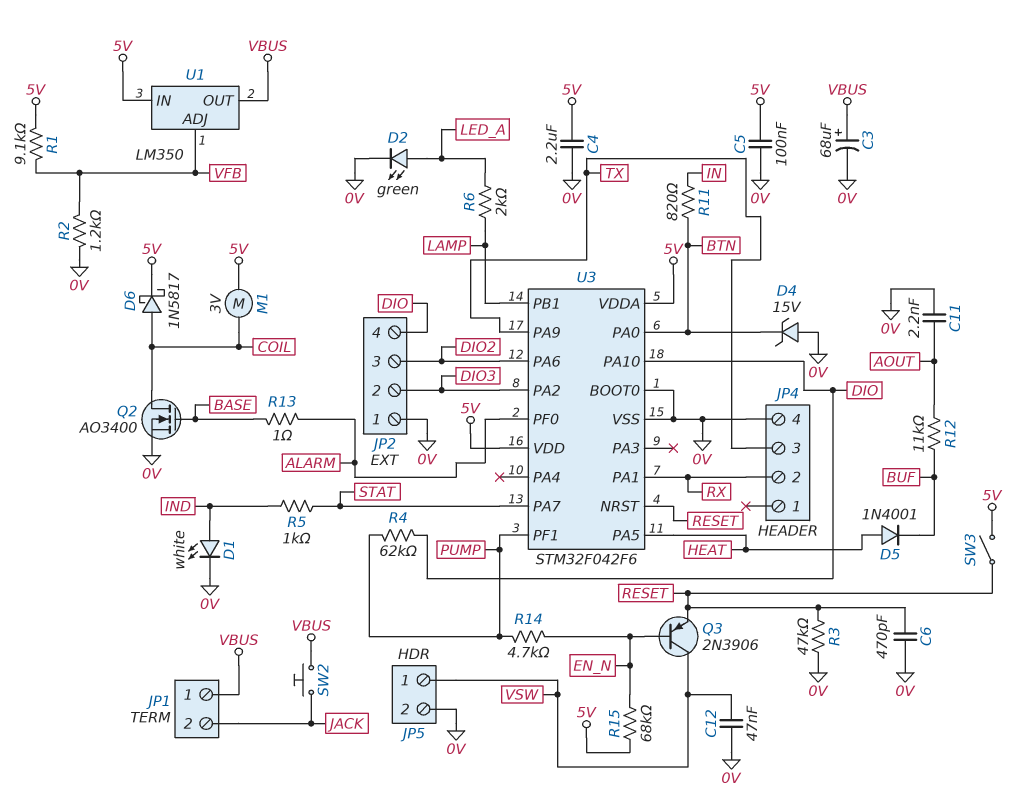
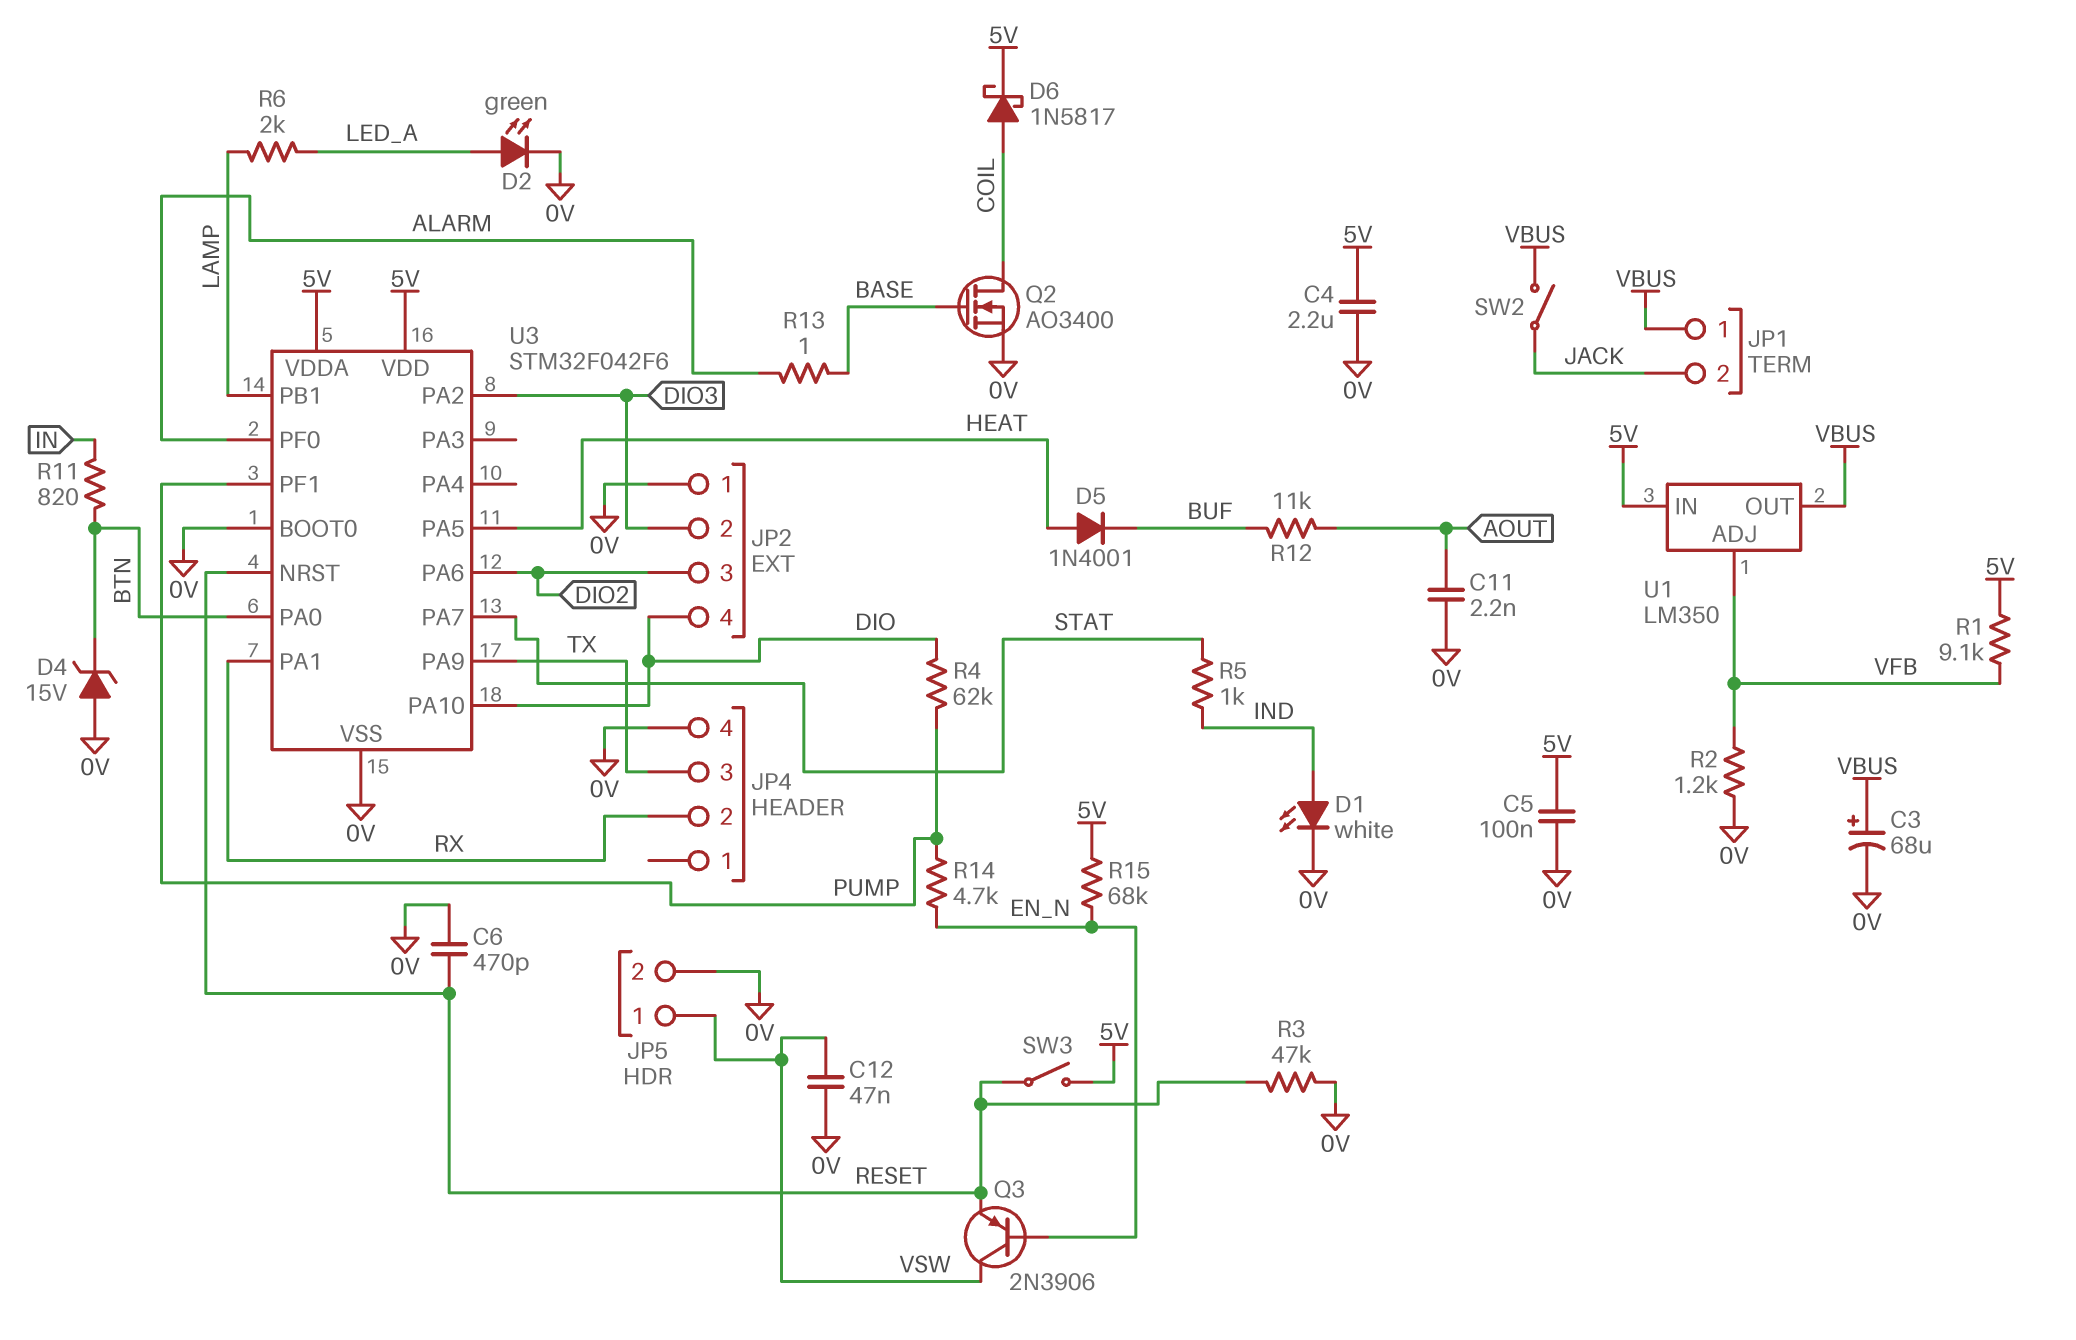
M1: motor 3V (5V, COIL) -> none
SW2: button (JACK, VBUS) -> switch (JACK, VBUS)

